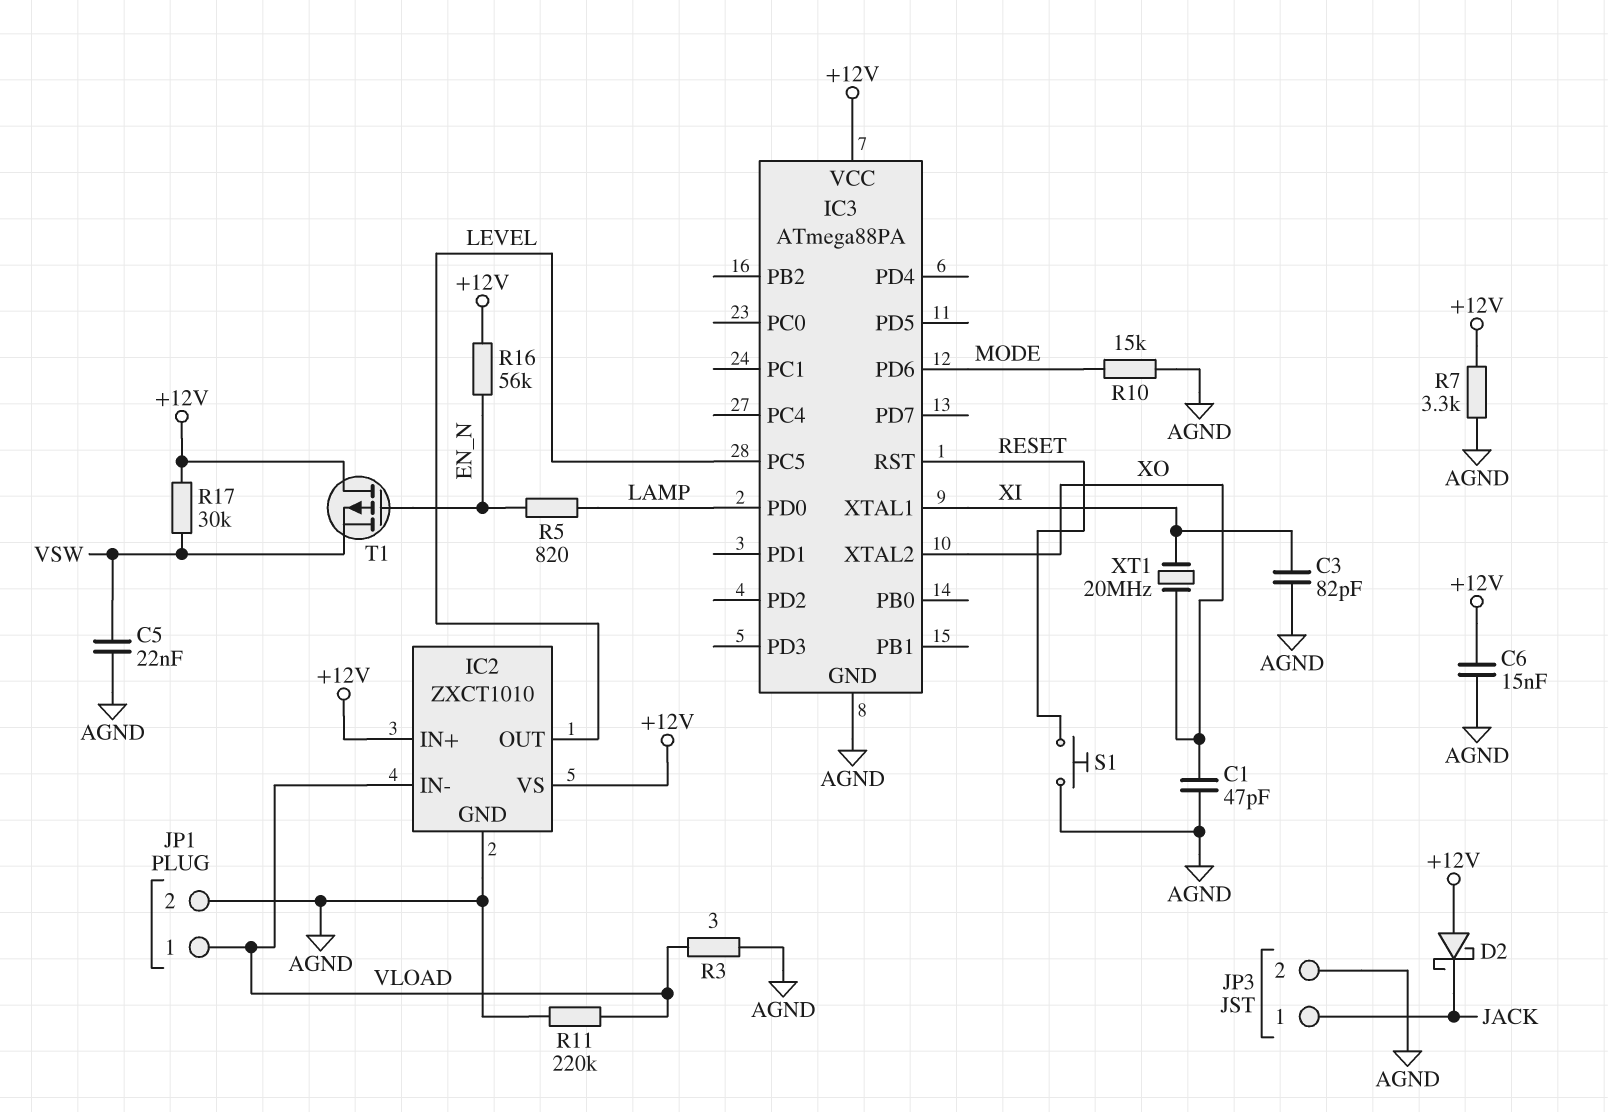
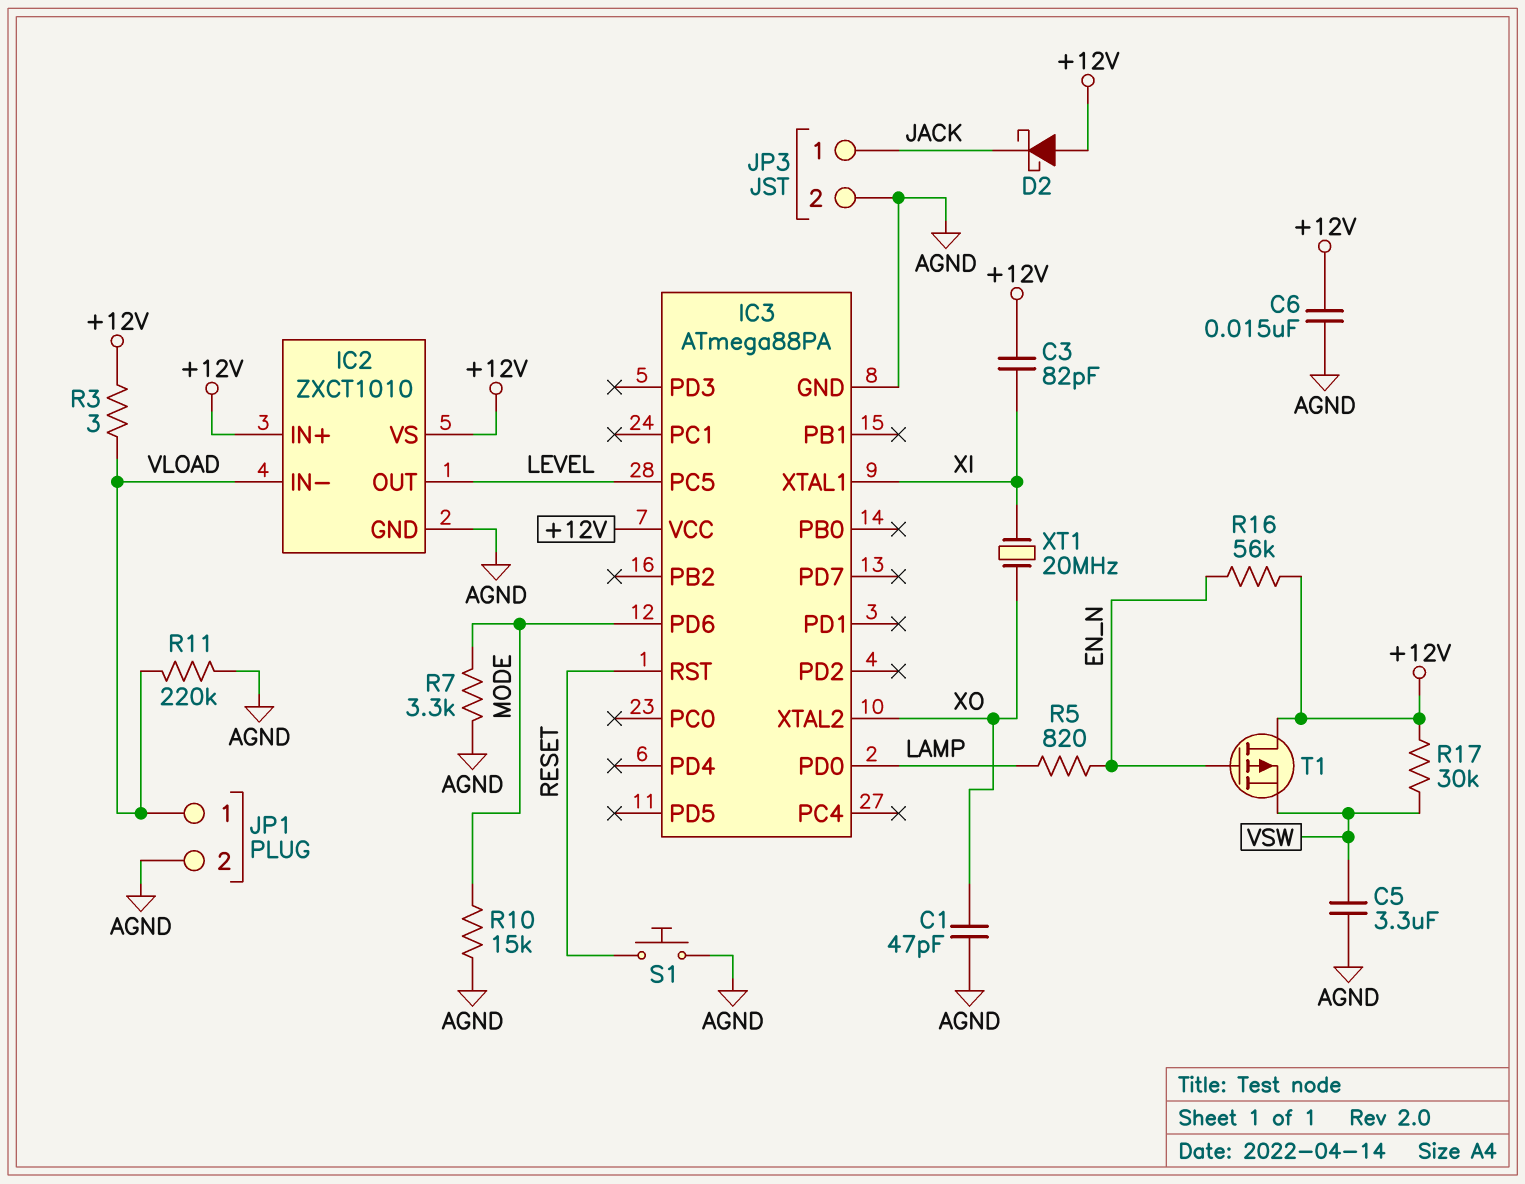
C3: 82pF (AGND, XI) -> 82pF (+12V, XI)
C5: 22nF (AGND, VSW) -> 3.3uF (AGND, VSW)
R3: 3 (AGND, VLOAD) -> 3 (+12V, VLOAD)
R7: 3.3k (+12V, AGND) -> 3.3k (AGND, MODE)

